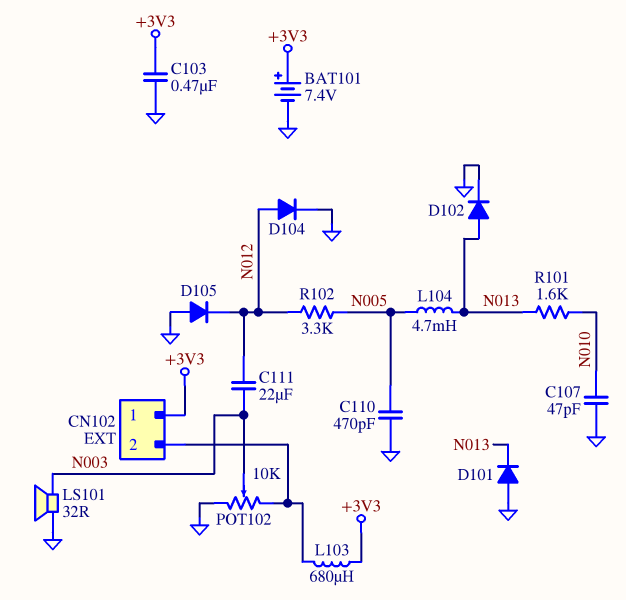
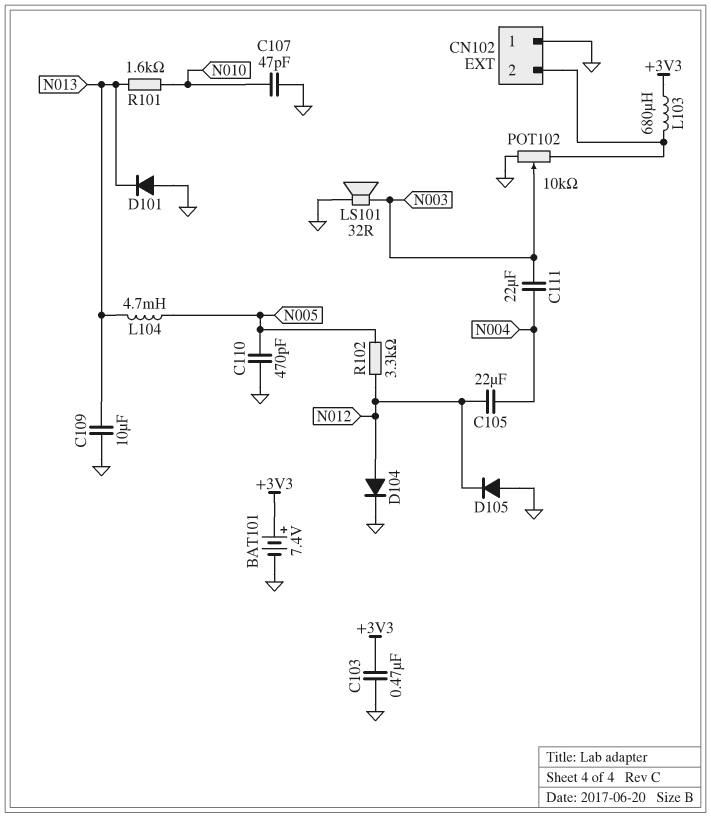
C105: none -> 22uF (N004, N012)
C109: none -> 10uF (GND, N013)
C111: 22uF (N003, N012) -> 22uF (N003, N004)
CN102 pin 1: +3V3 -> GND
D102: diode (A N013, K GND) -> none

